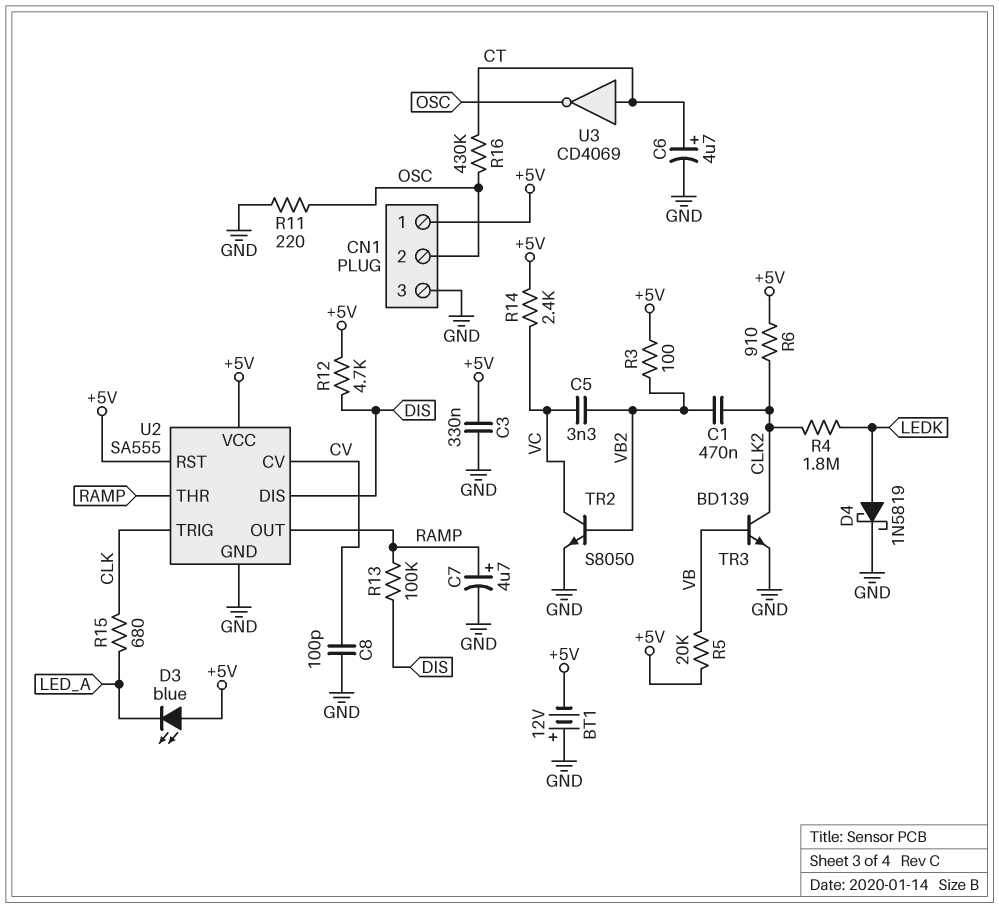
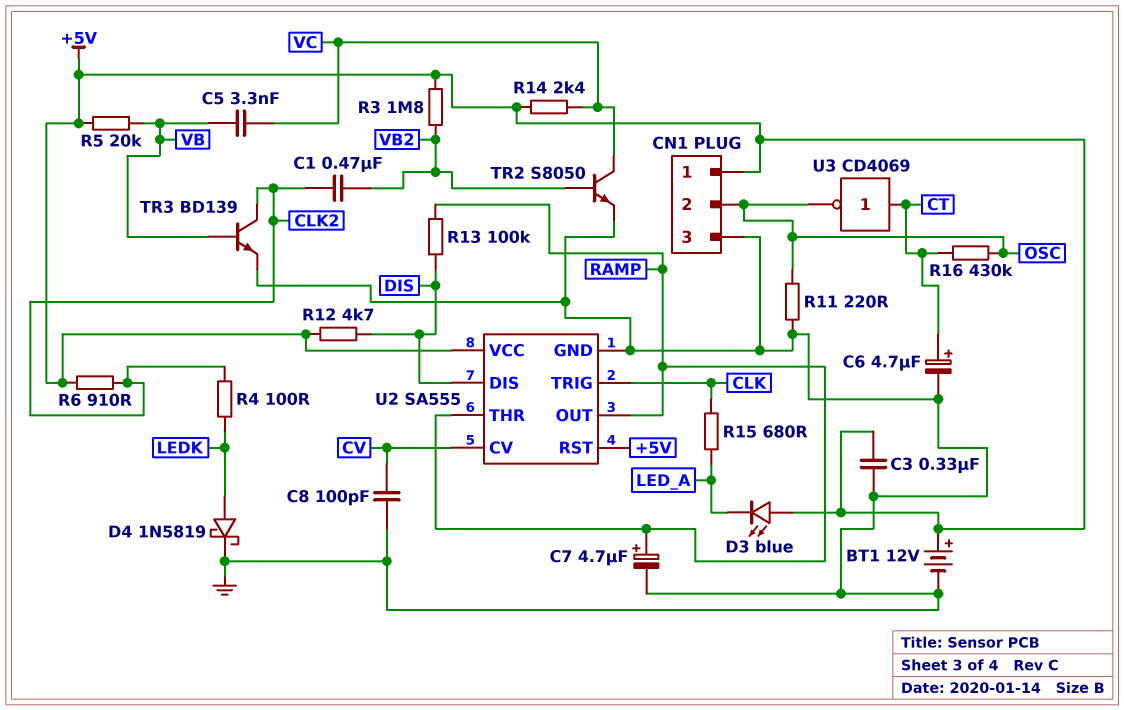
BT1: 12V (plus GND, minus +5V) -> 12V (plus +5V, minus GND)
C5: 3.3nF (VB2, VC) -> 3.3nF (VB, VC)
R3: 100 (+5V, VB2) -> 1.8M (+5V, VB2)
R4: 1.8M (CLK2, LEDK) -> 100 (CLK2, LEDK)

